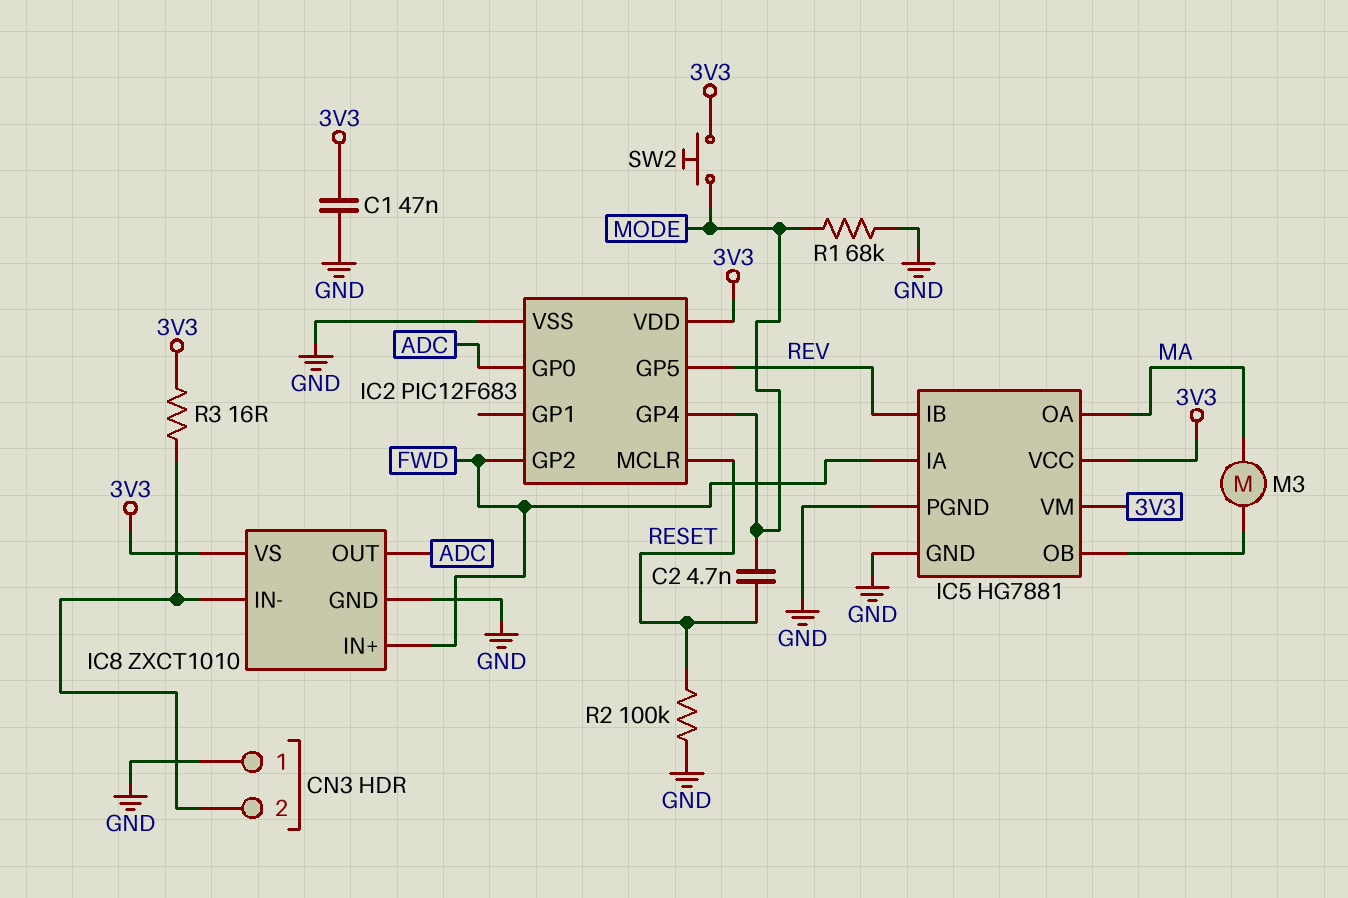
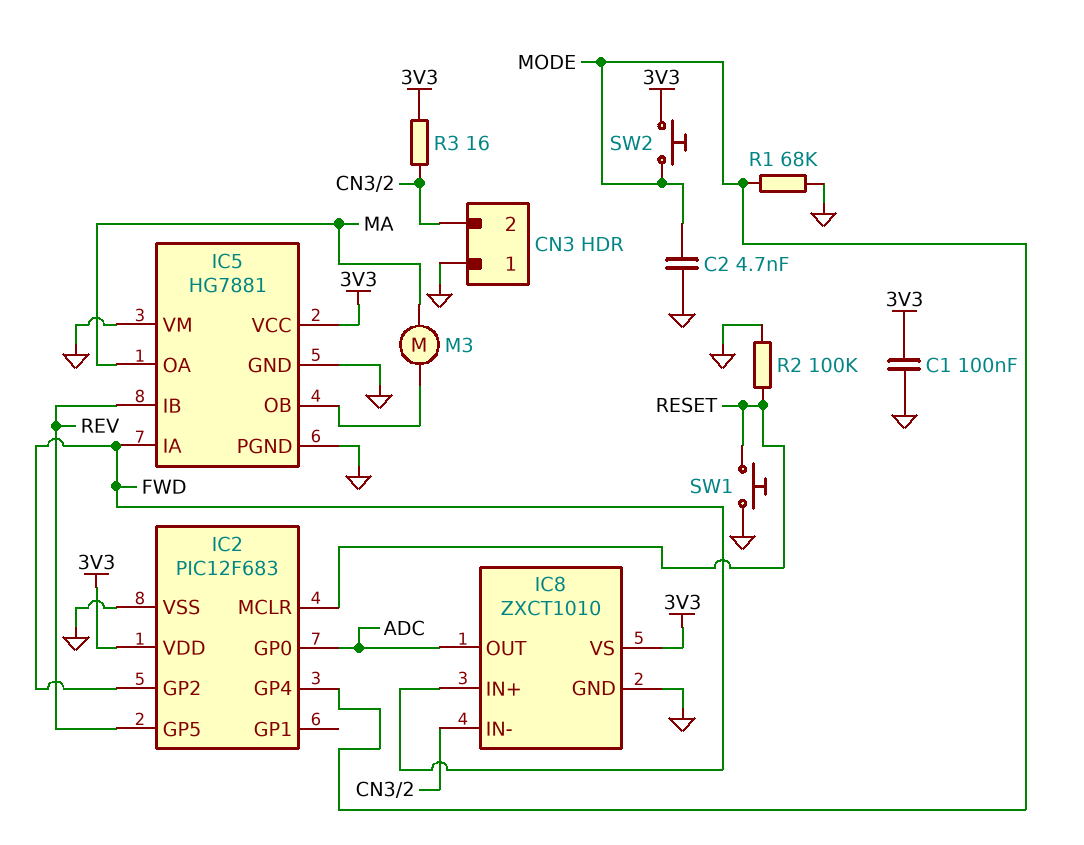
C1: 47nF (3V3, GND) -> 100nF (3V3, GND)
C2: 4.7nF (MODE, RESET) -> 4.7nF (GND, MODE)
IC5 pin VM: 3V3 -> GND
SW1: none -> button (GND, RESET)

